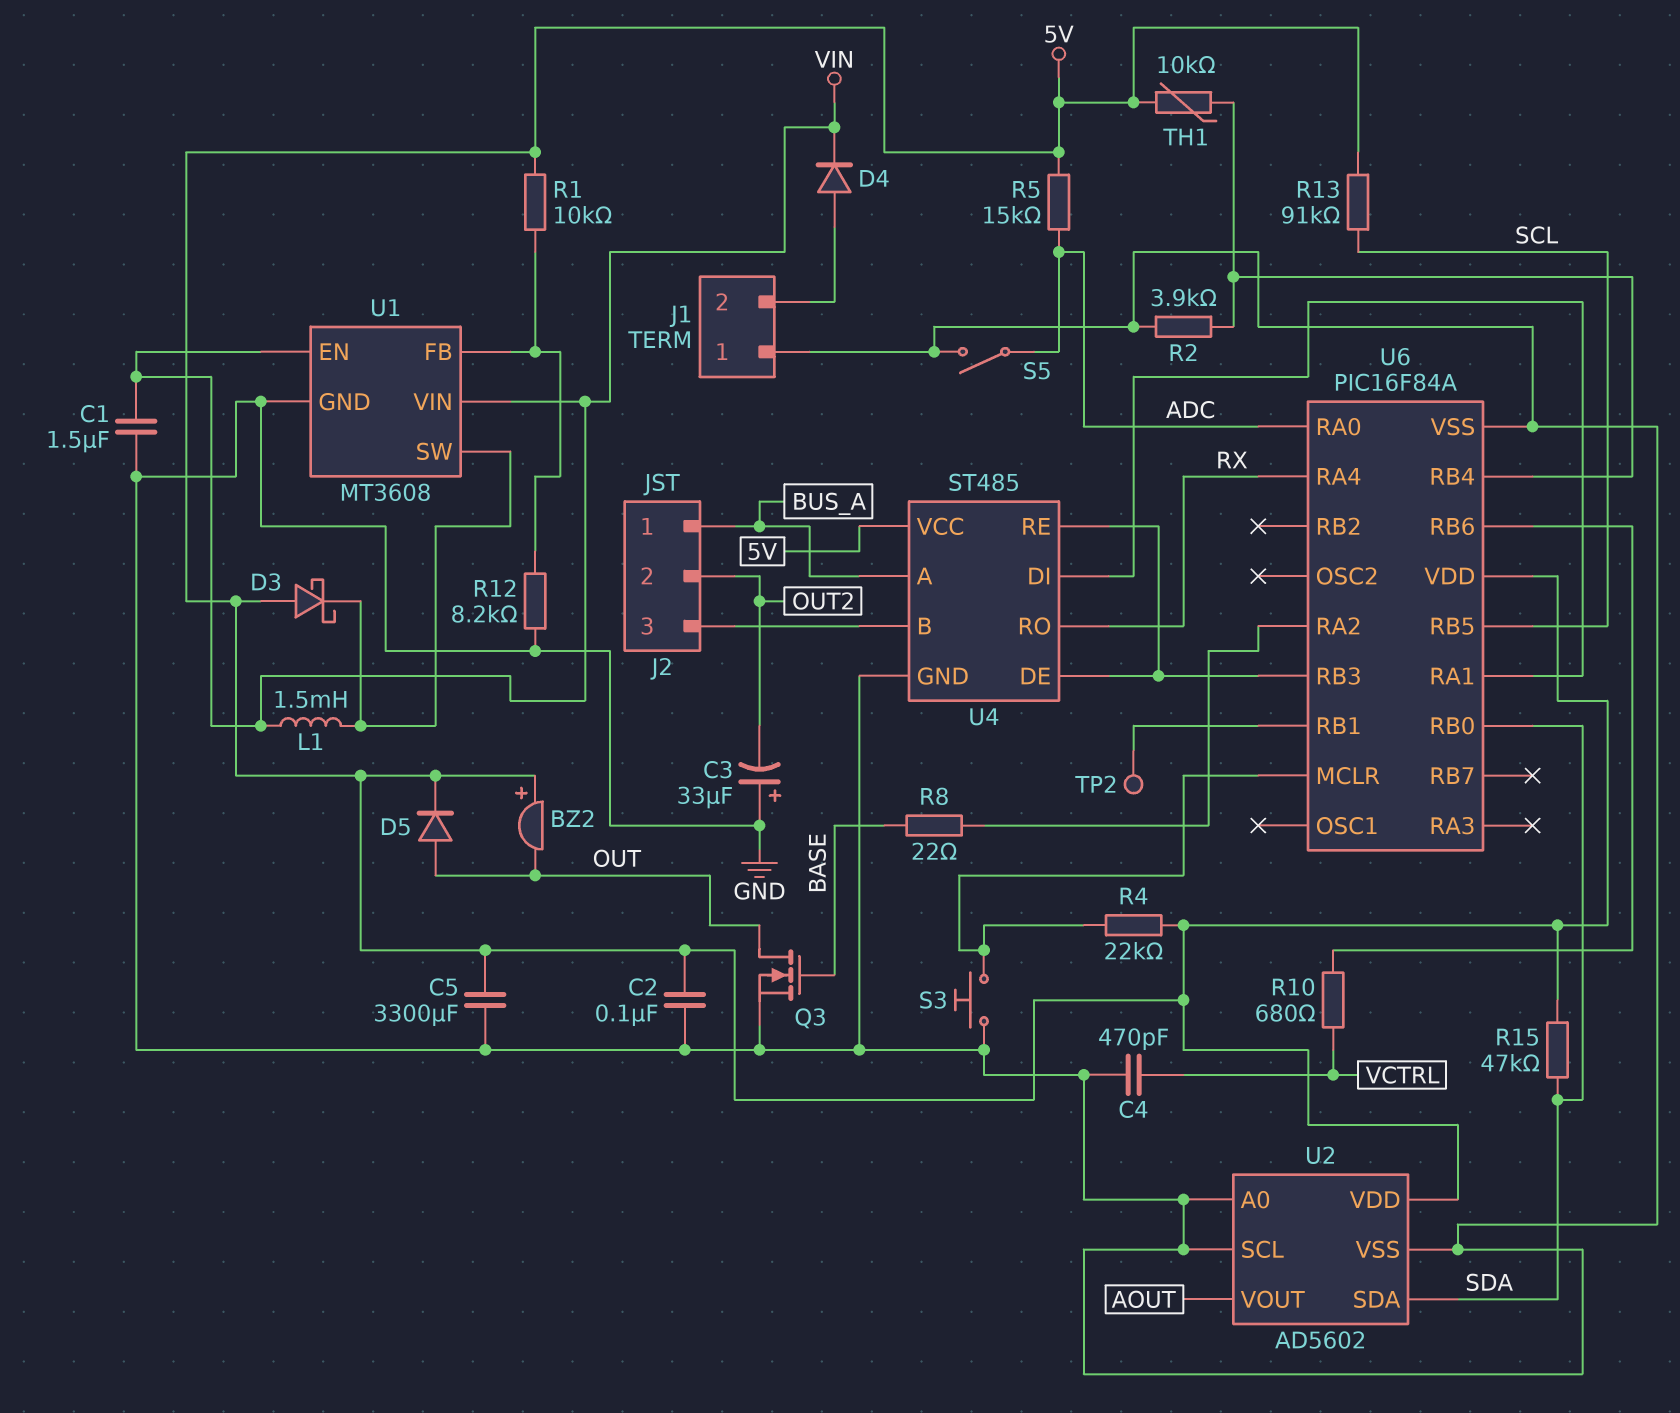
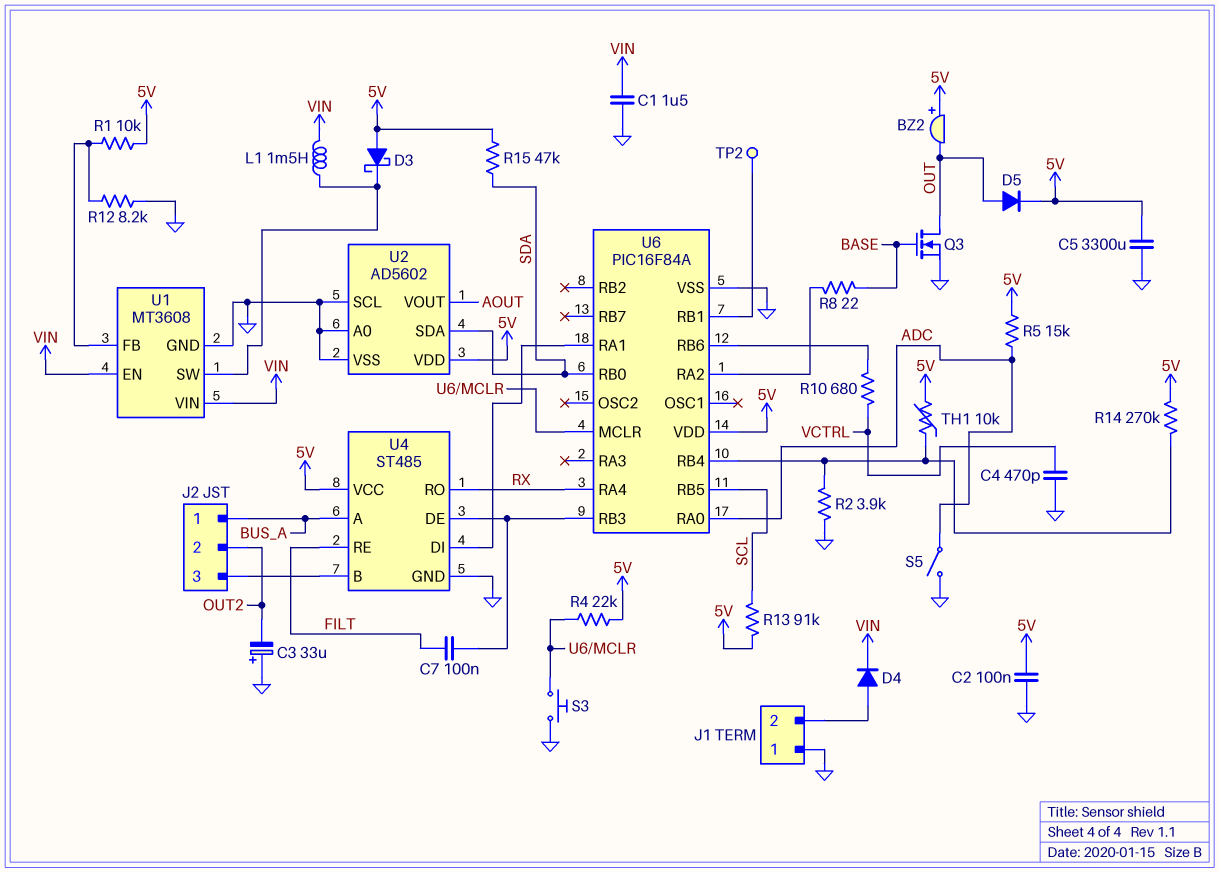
C7: none -> 100nF (FILT, U4/DE)
R14: none -> 270k (5V, U6/RB4)
U4 pin RE: U4/DE -> FILT

